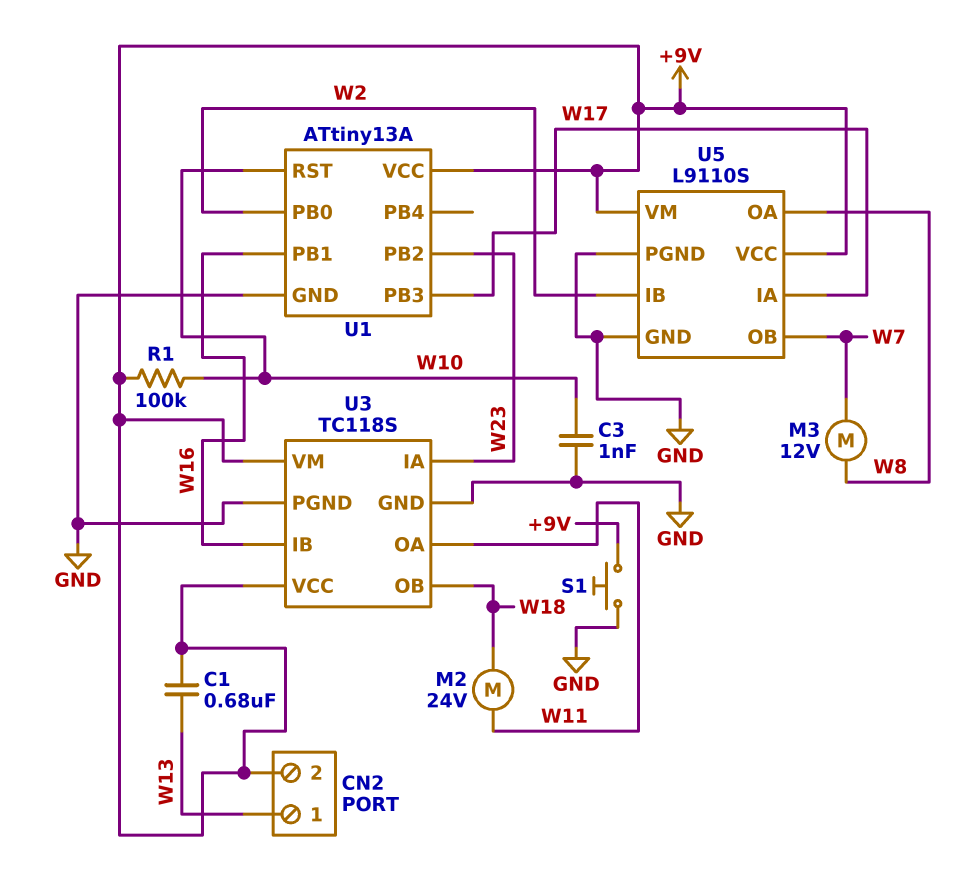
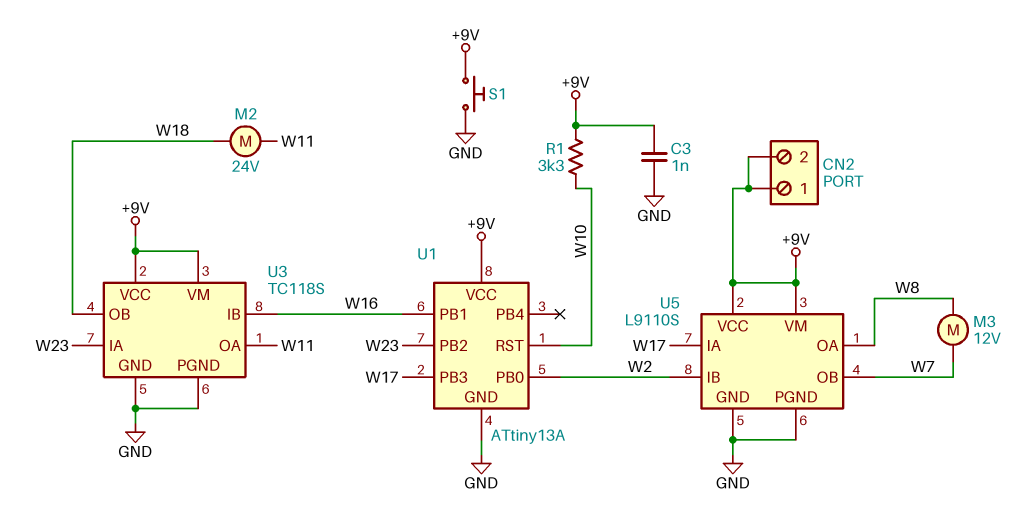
C1: 680nF (+9V, W13) -> none
C3: 1nF (GND, W10) -> 1nF (+9V, GND)
CN2 pin 1: W13 -> +9V
R1: 100k (+9V, W10) -> 3.3k (+9V, W10)

